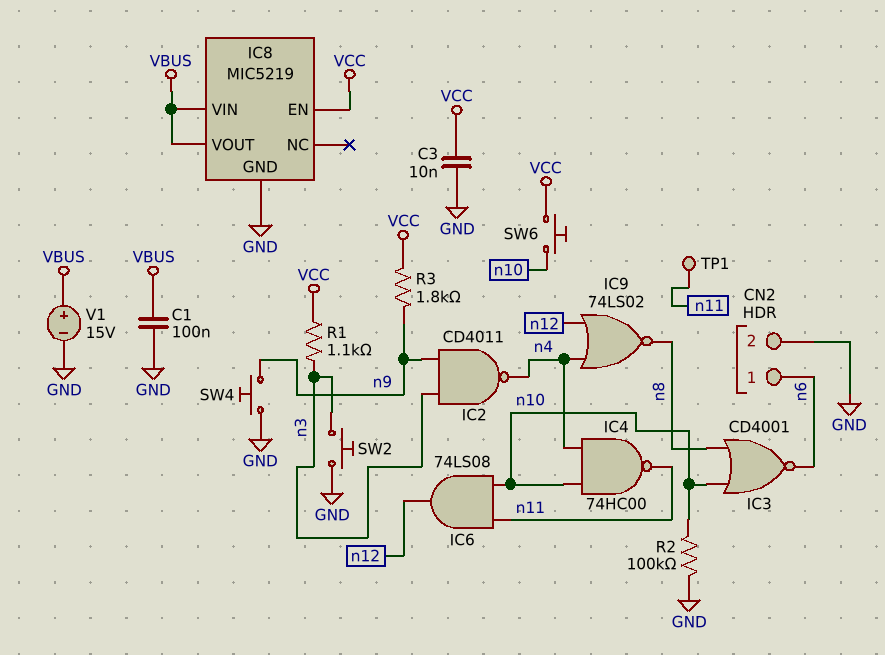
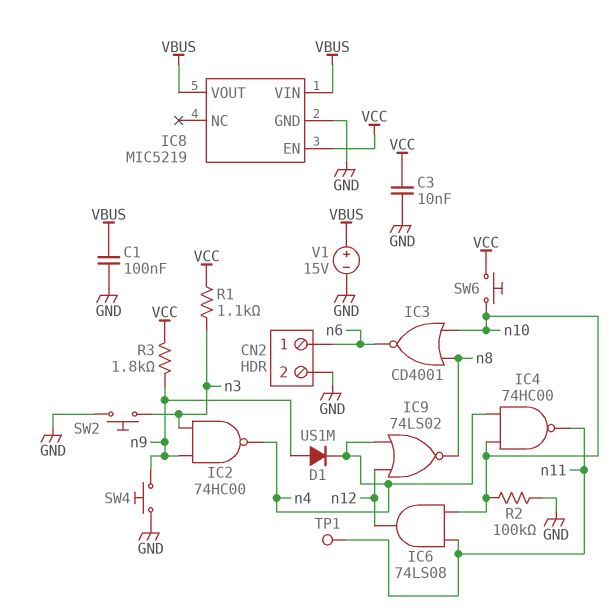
D1: none -> diode US1M (A n9, K n4)
IC2: NAND CD4011 (in n3, in n9, out n4) -> NAND 74HC00 (in n3, in n9, out n4)

